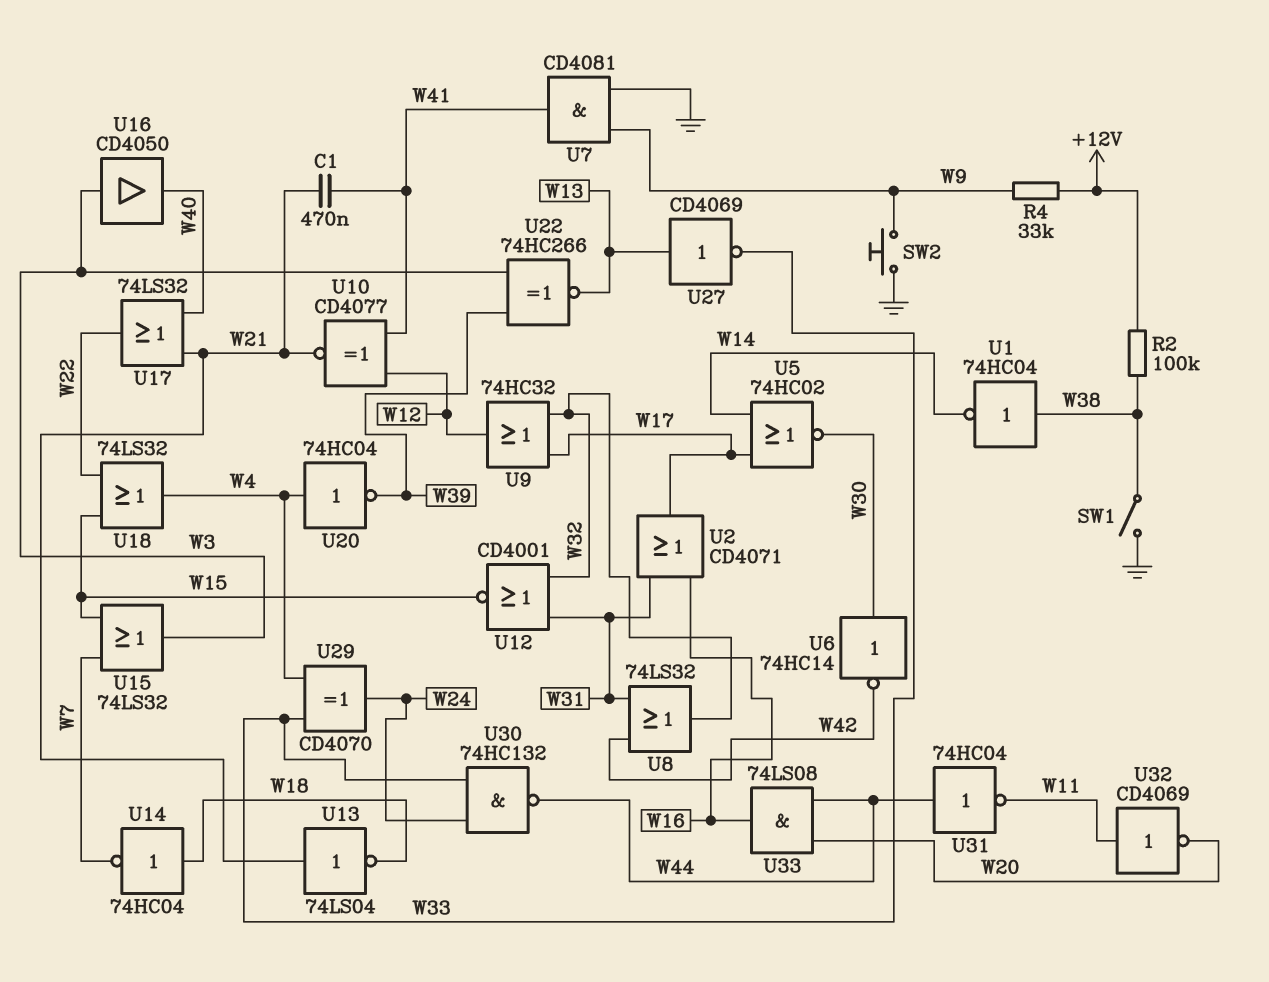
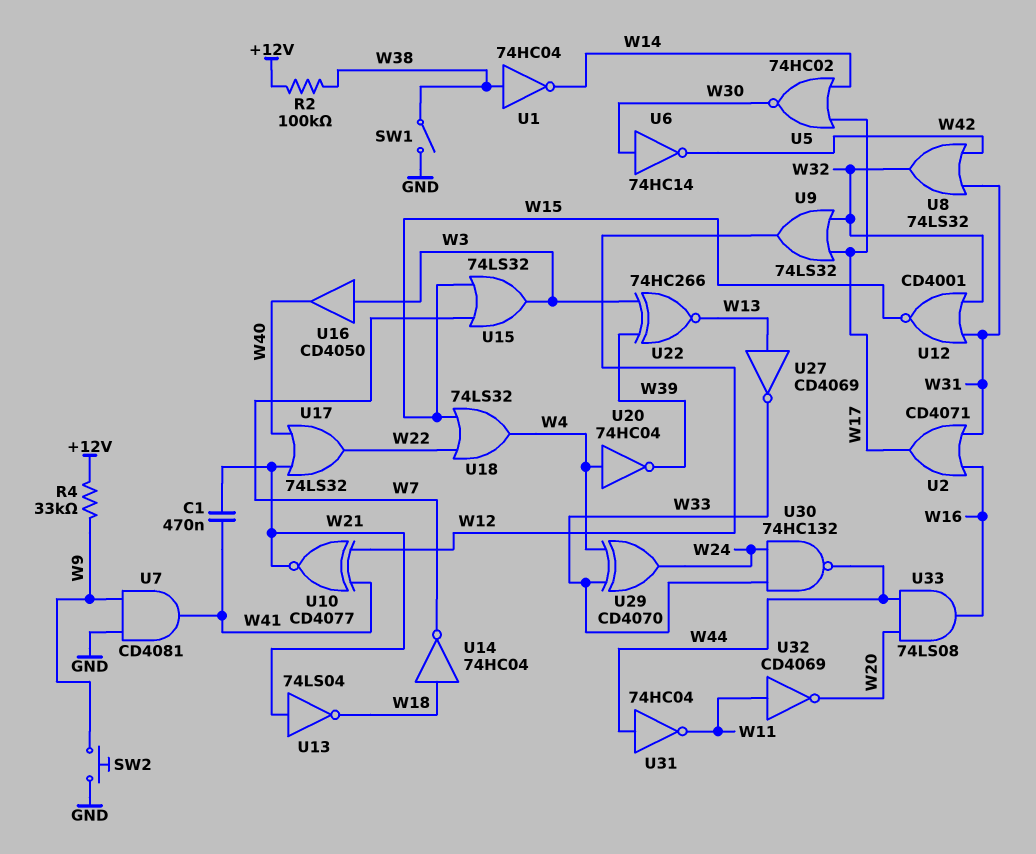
U9: OR 74HC32 (in W17, in W32, out W12) -> OR 74LS32 (in W17, in W32, out W12)

